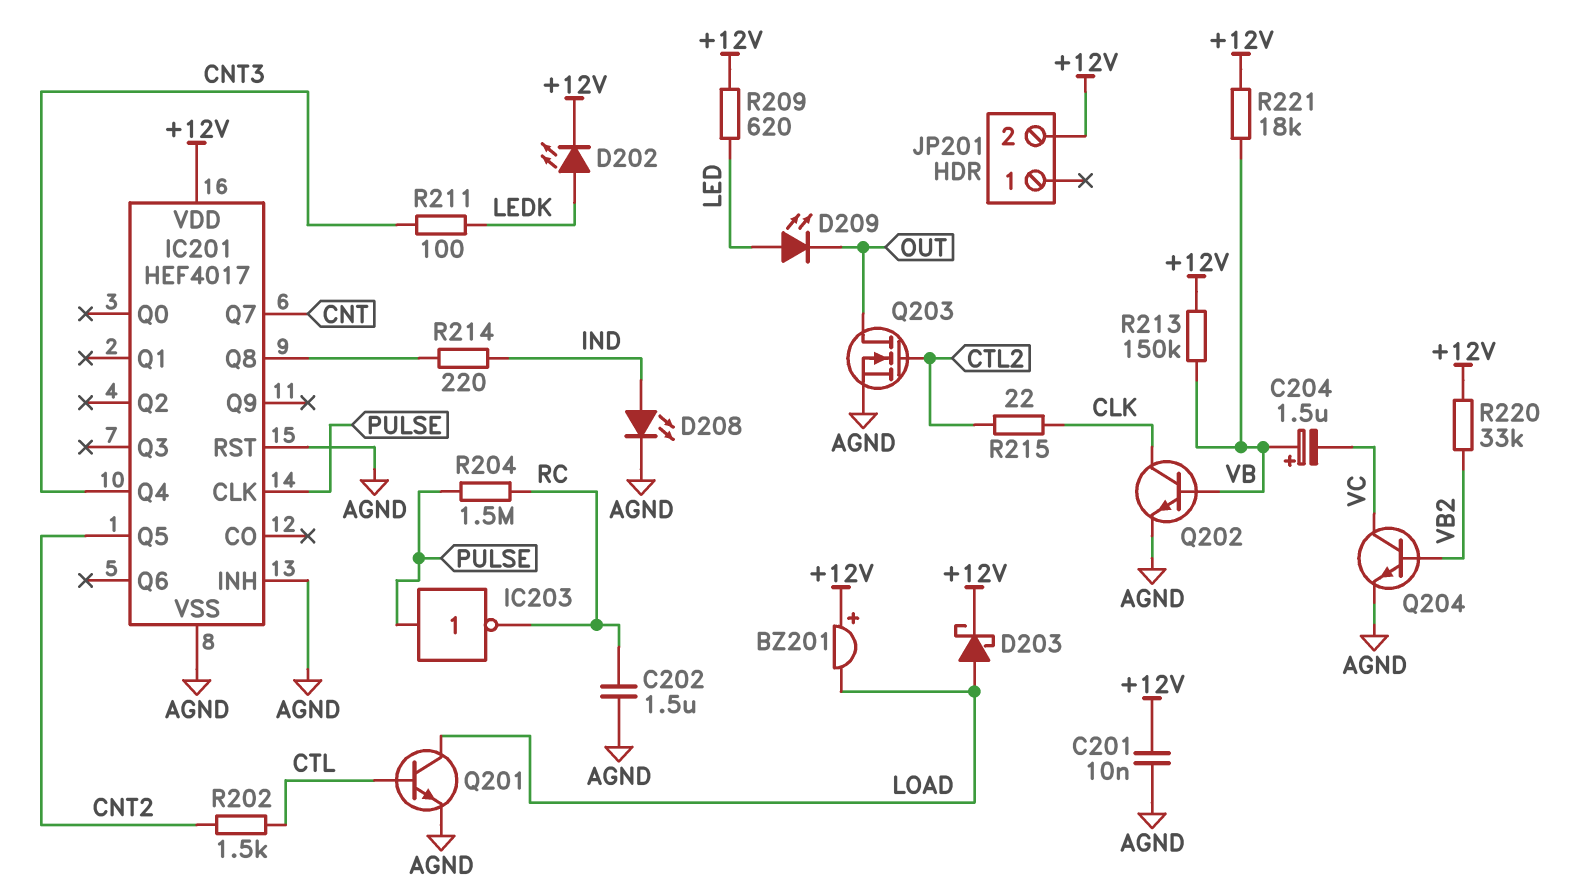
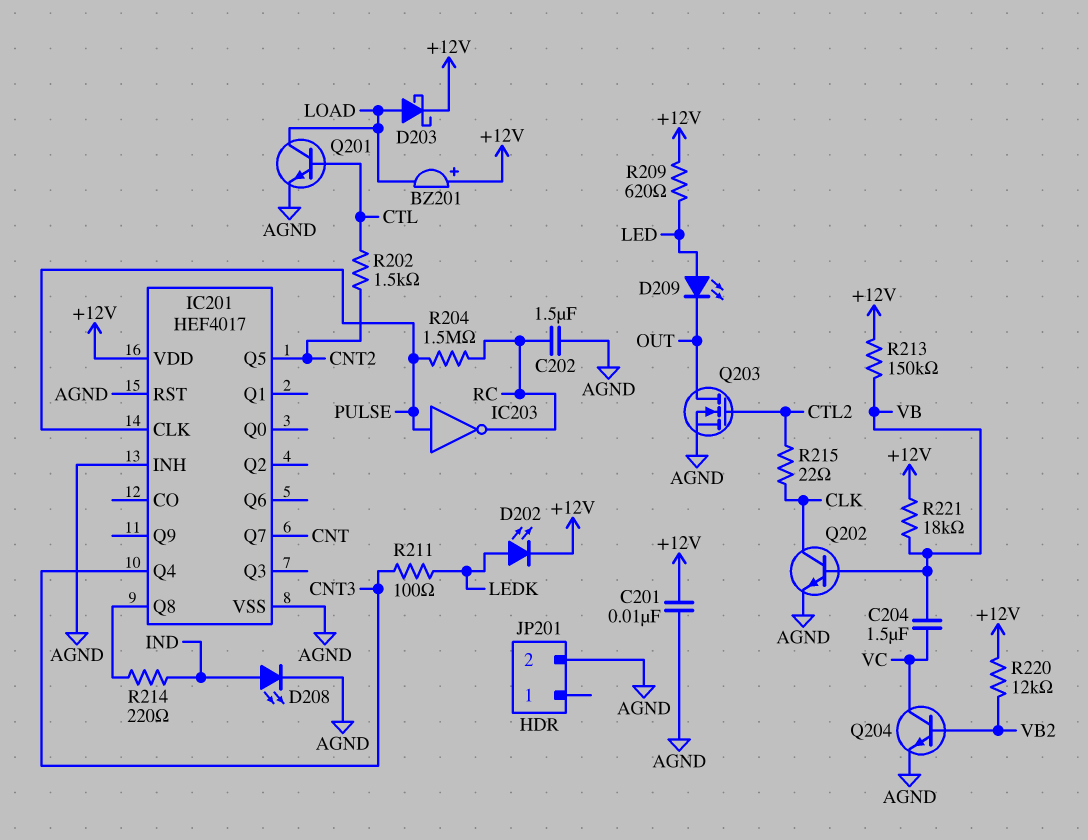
C204: 1.5uF (plus VB, minus VC) -> 1.5uF (VB, VC)
JP201 pin 2: +12V -> AGND
R220: 33k (+12V, VB2) -> 12k (+12V, VB2)

